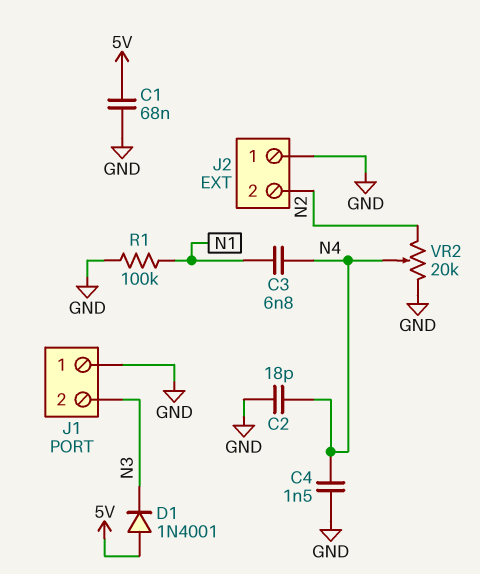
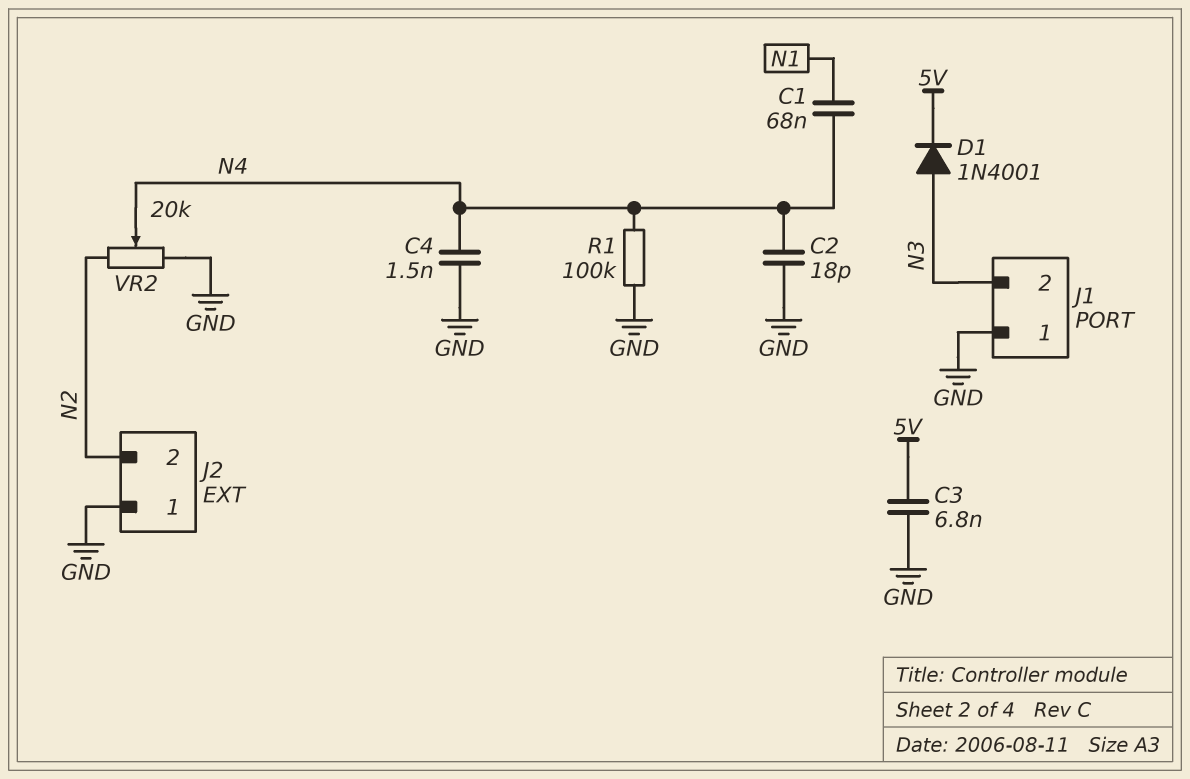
C1: 68nF (5V, GND) -> 68nF (N1, N4)
C3: 6.8nF (N1, N4) -> 6.8nF (5V, GND)
D1: diode 1N4001 (A 5V, K N3) -> diode 1N4001 (A N3, K 5V)
R1: 100k (GND, N1) -> 100k (GND, N4)

